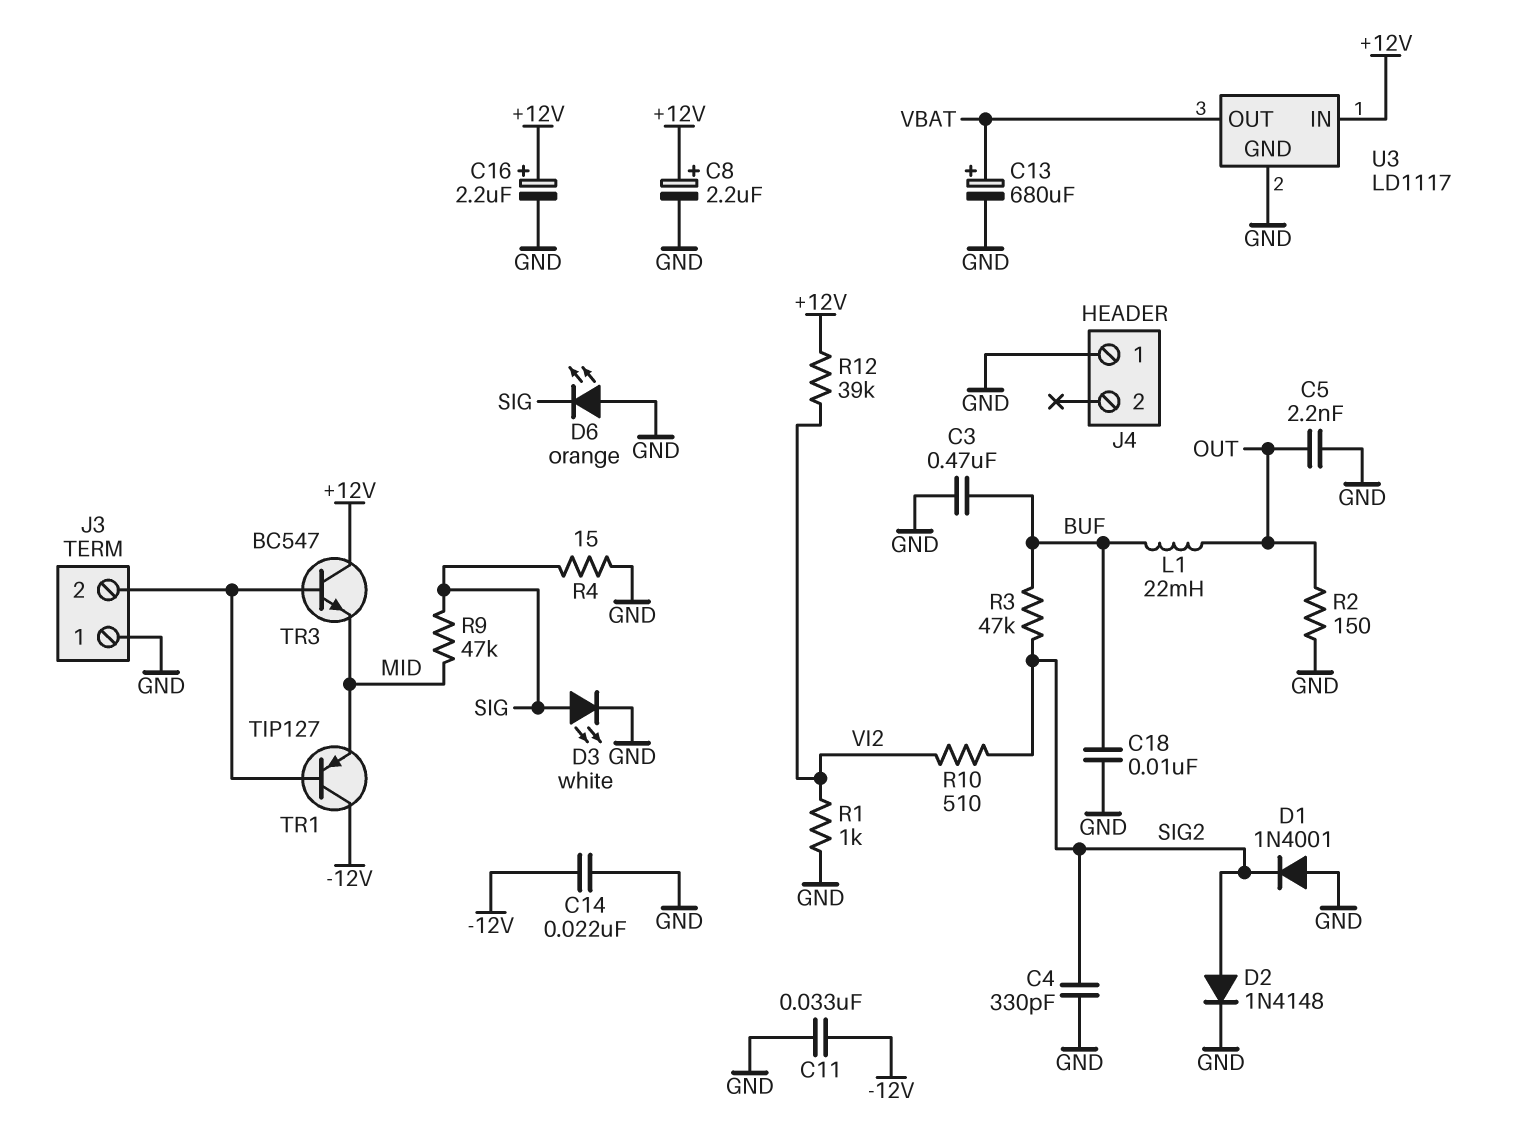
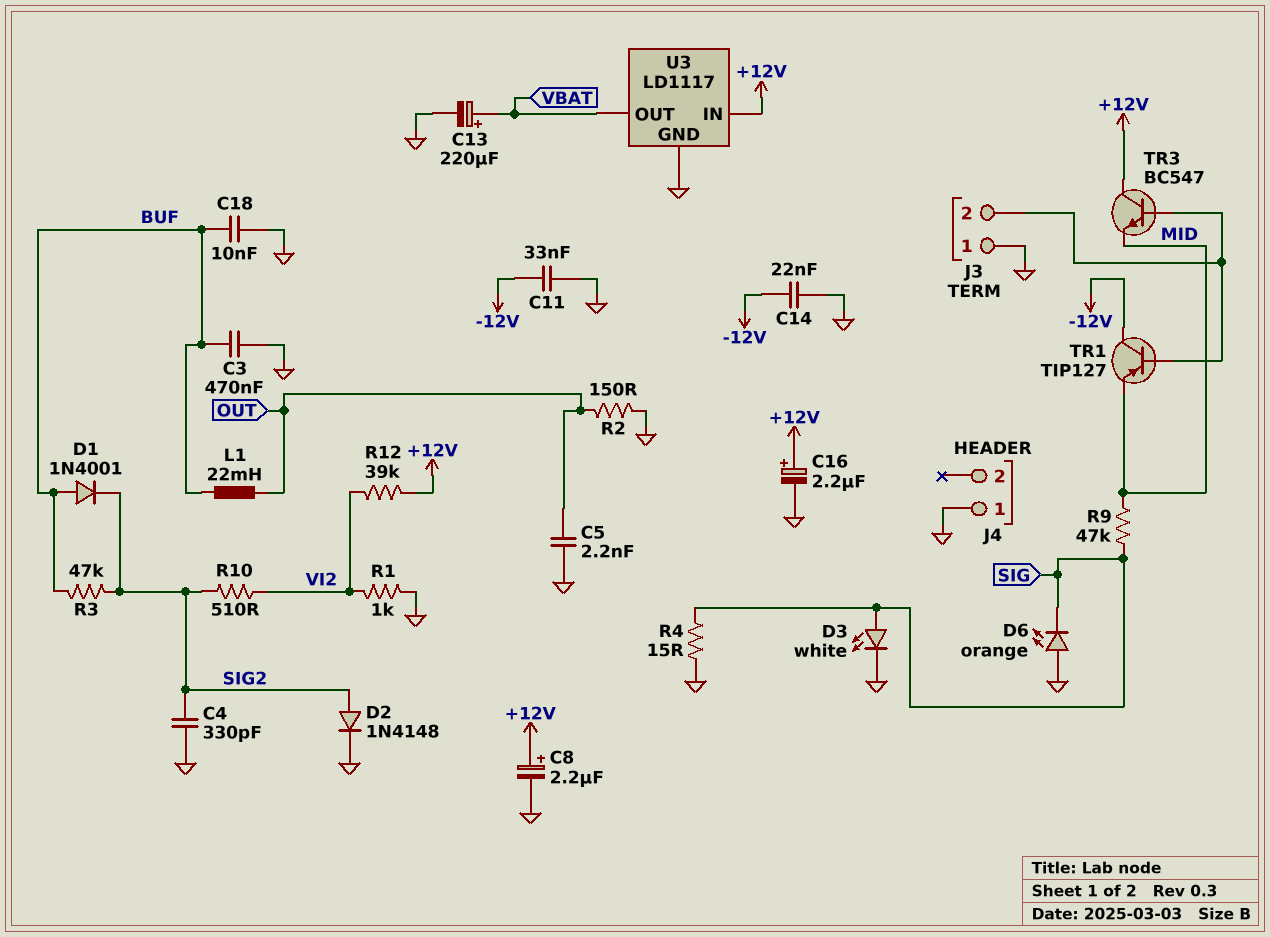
C13: 680uF (plus VBAT, minus GND) -> 220uF (plus VBAT, minus GND)
D1: diode 1N4001 (A GND, K SIG2) -> diode 1N4001 (A BUF, K SIG2)

